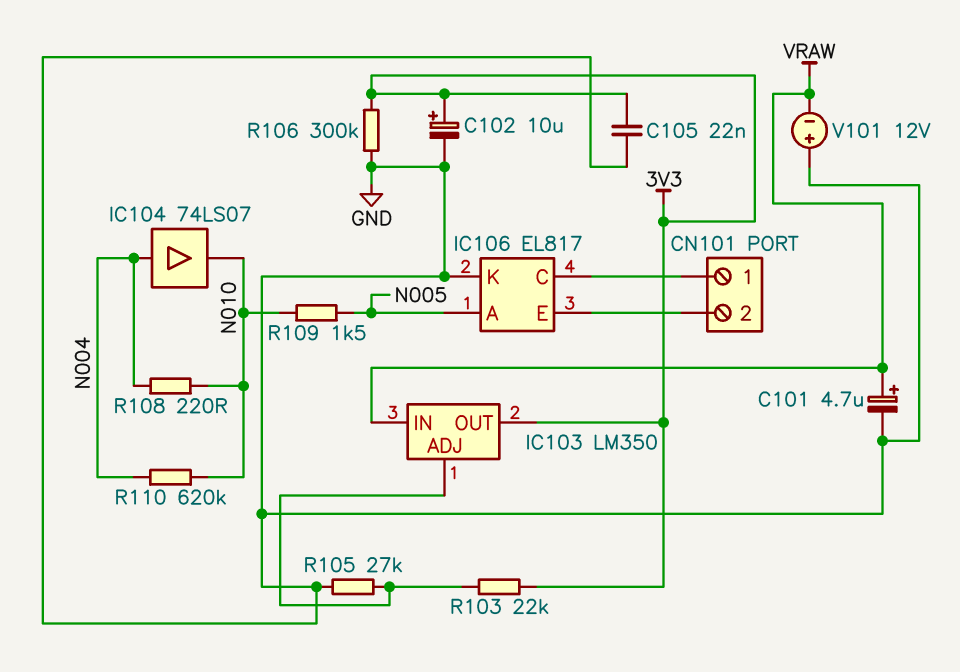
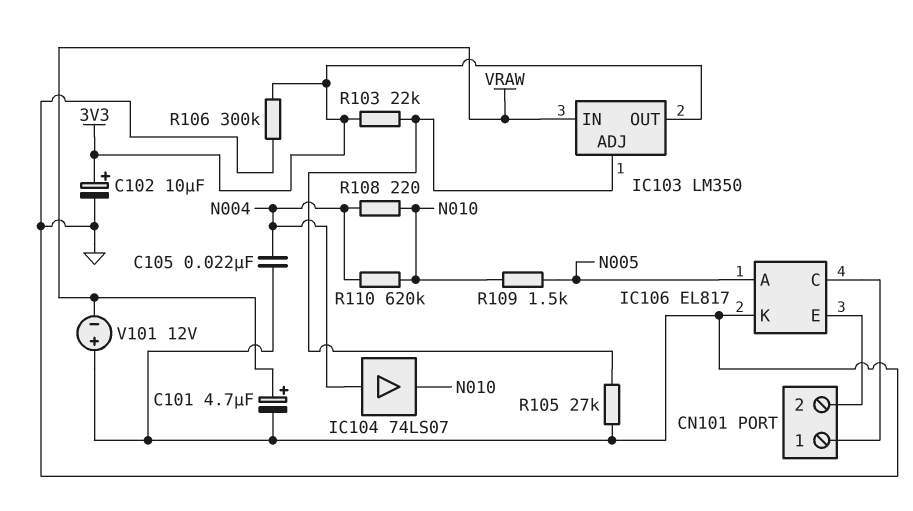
C105: 22nF (3V3, GND) -> 22nF (GND, N004)

